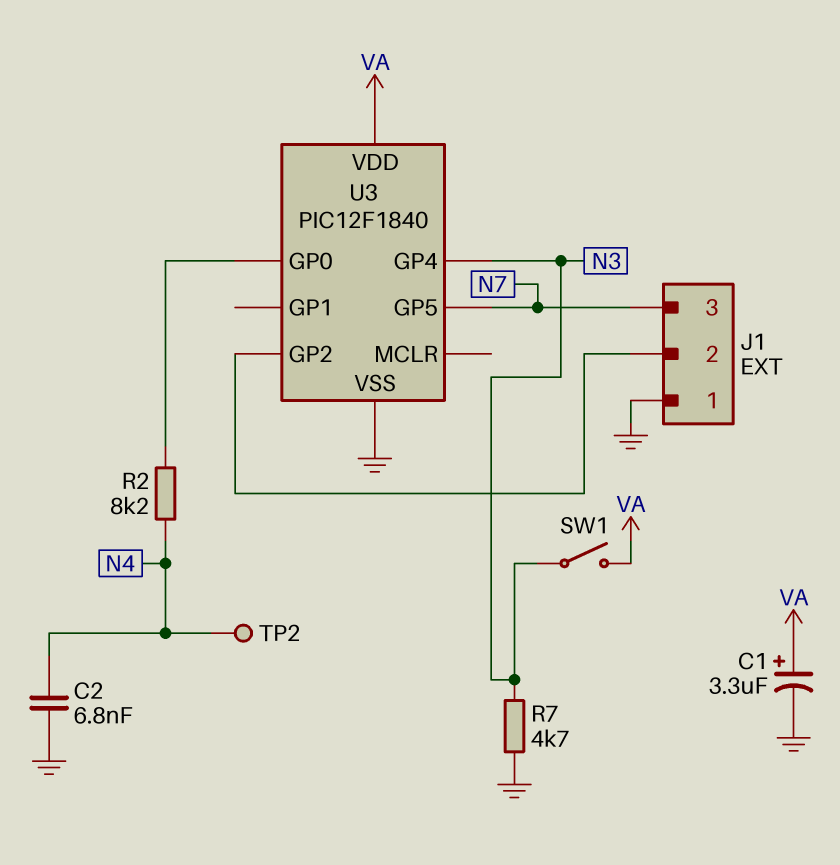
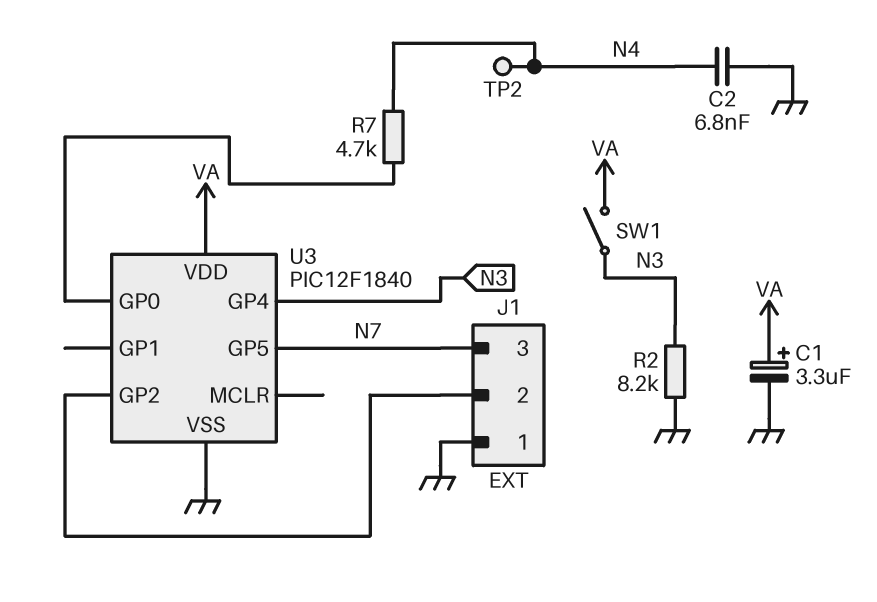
R2: 8.2k (N4, U3/GP0) -> 8.2k (GND, N3)
R7: 4.7k (GND, N3) -> 4.7k (N4, U3/GP0)

